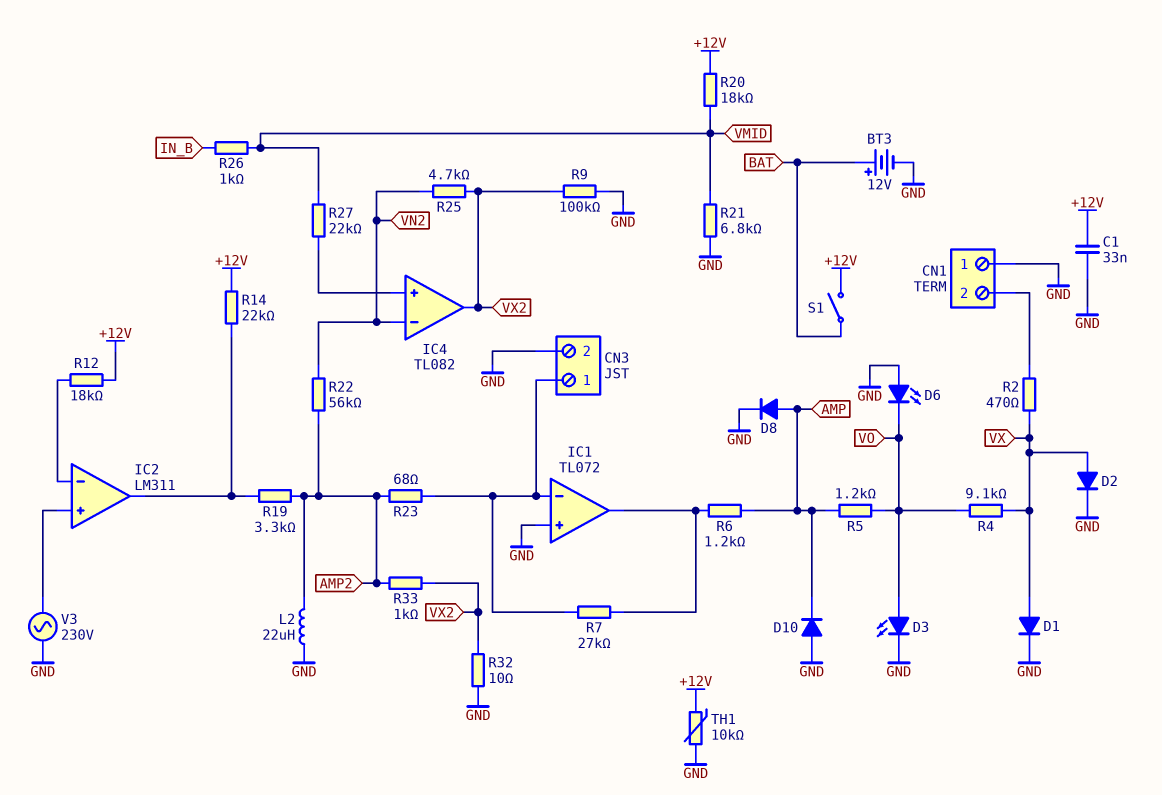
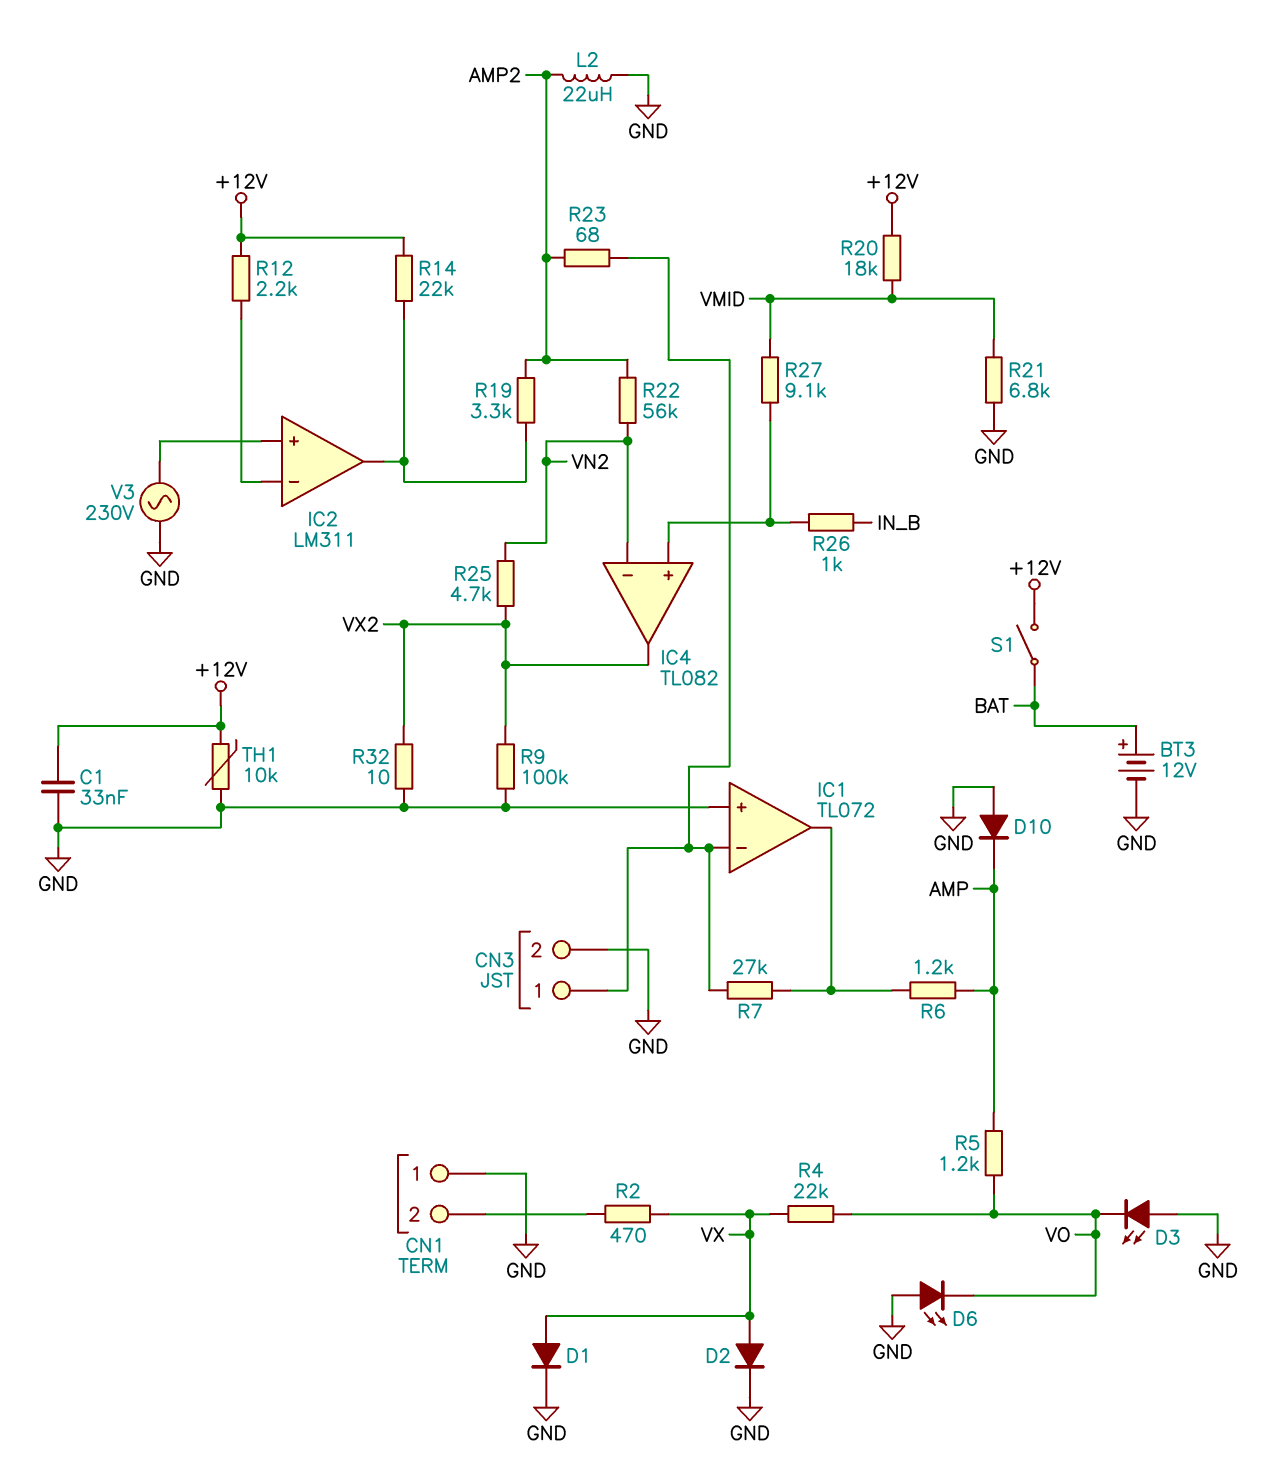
D3: LED (A VO, K GND) -> LED (A GND, K VO)
D8: diode (A AMP, K GND) -> none
R4: 9.1k (VO, VX) -> 22k (VO, VX)
R12: 18k (+12V, IC2/in-) -> 2.2k (+12V, IC2/in-)
R26: 1k (IN_B, VMID) -> 1k (IC4/in+, IN_B)
R27: 22k (IC4/in+, VMID) -> 9.1k (IC4/in+, VMID)
R33: 1k (AMP2, VX2) -> none

